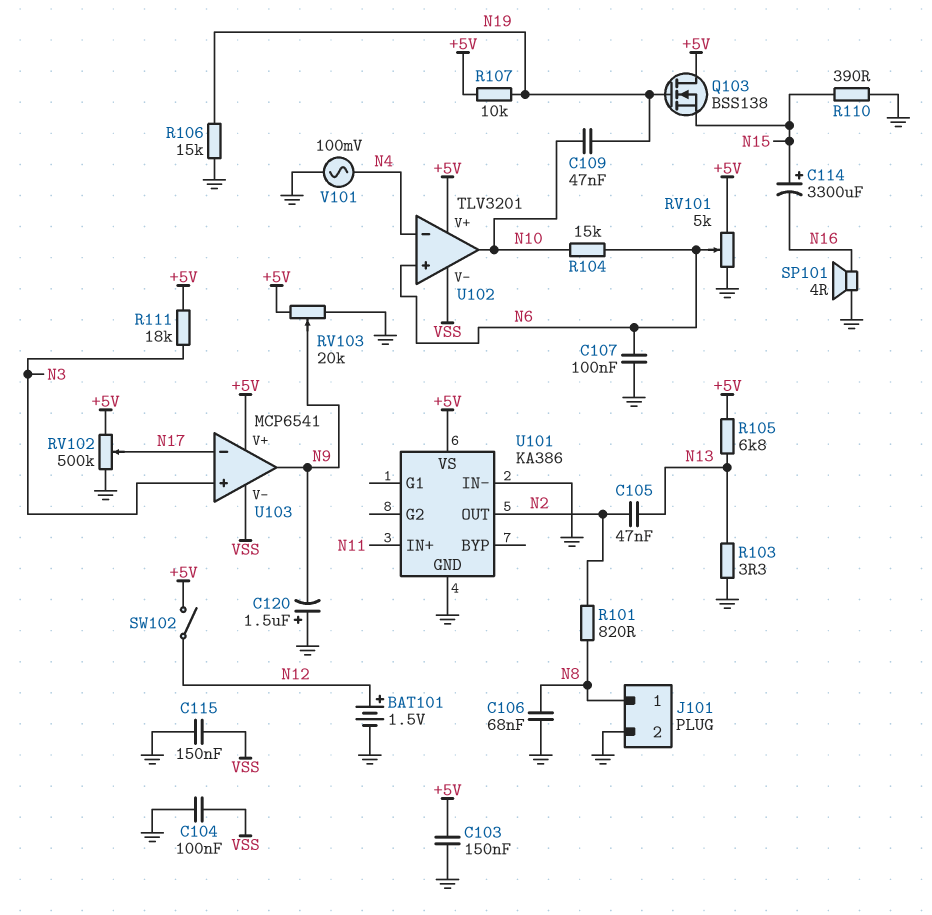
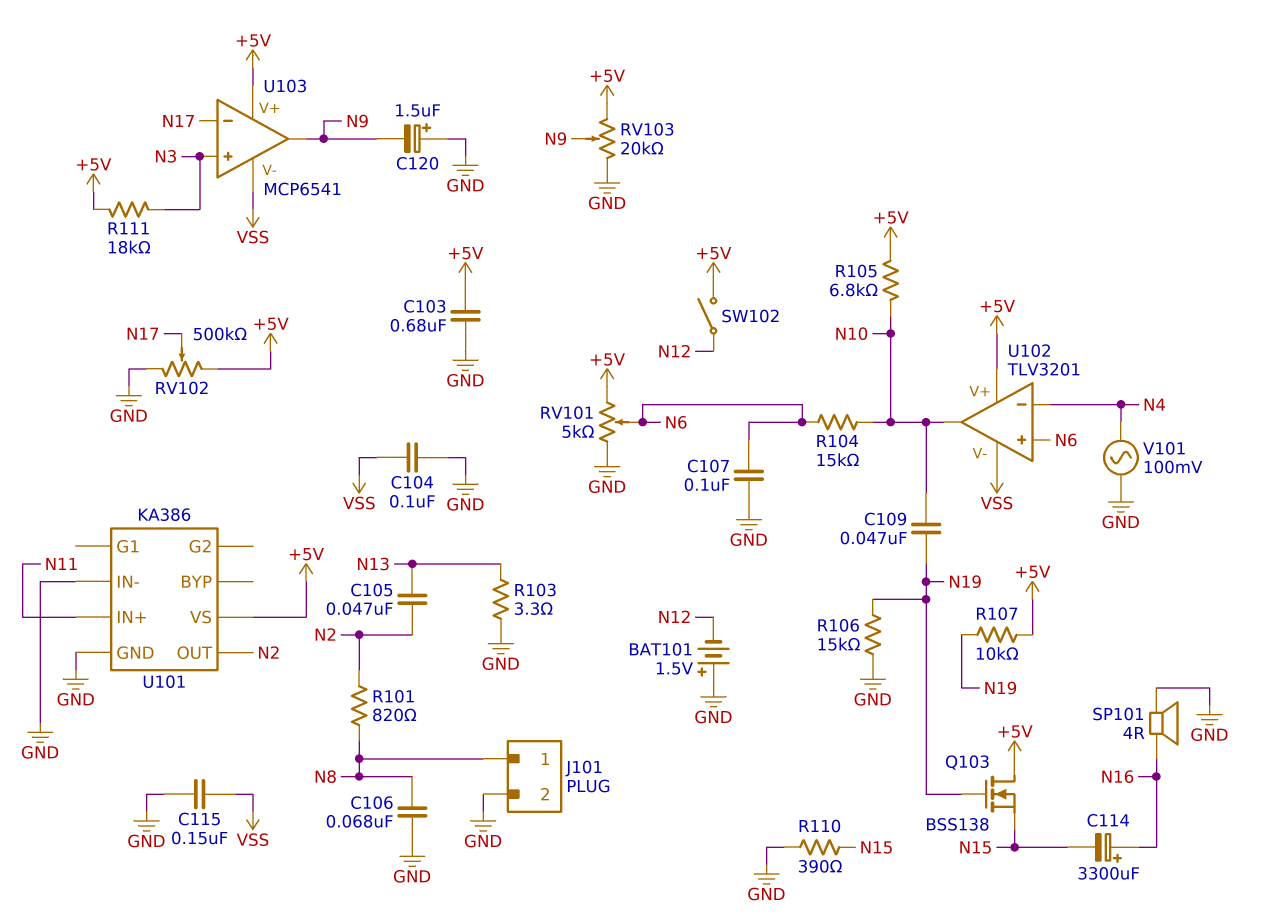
BAT101: 1.5V (plus N12, minus GND) -> 1.5V (plus GND, minus N12)
C103: 150nF (+5V, GND) -> 680nF (+5V, GND)
C114: 3300uF (plus N15, minus N16) -> 3300uF (plus N16, minus N15)
R105: 6.8k (+5V, N13) -> 6.8k (+5V, N10)

